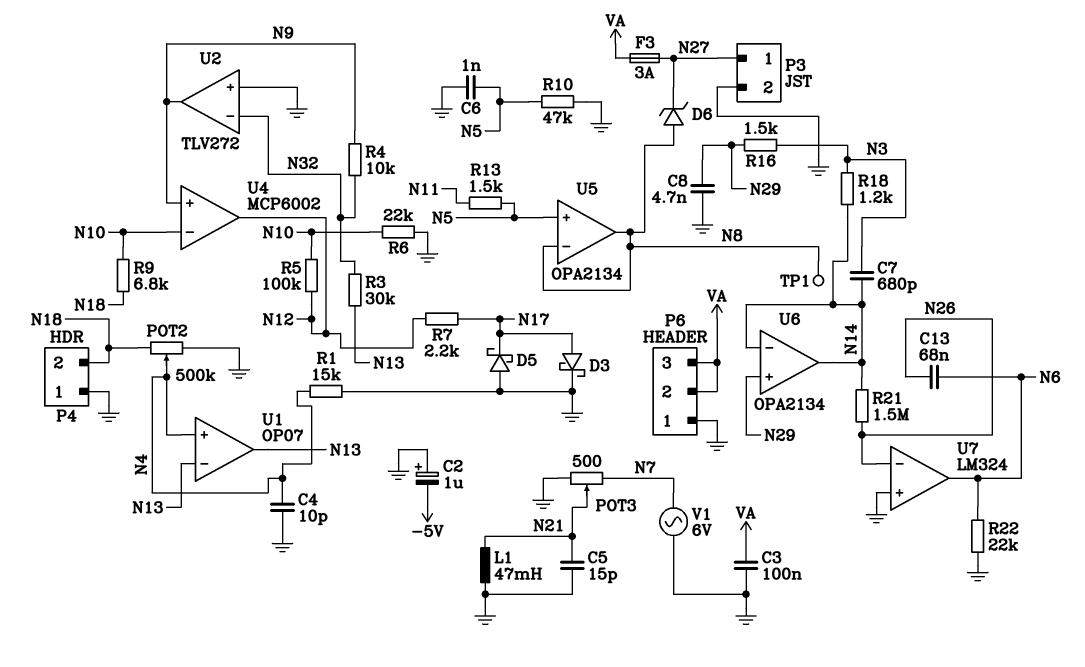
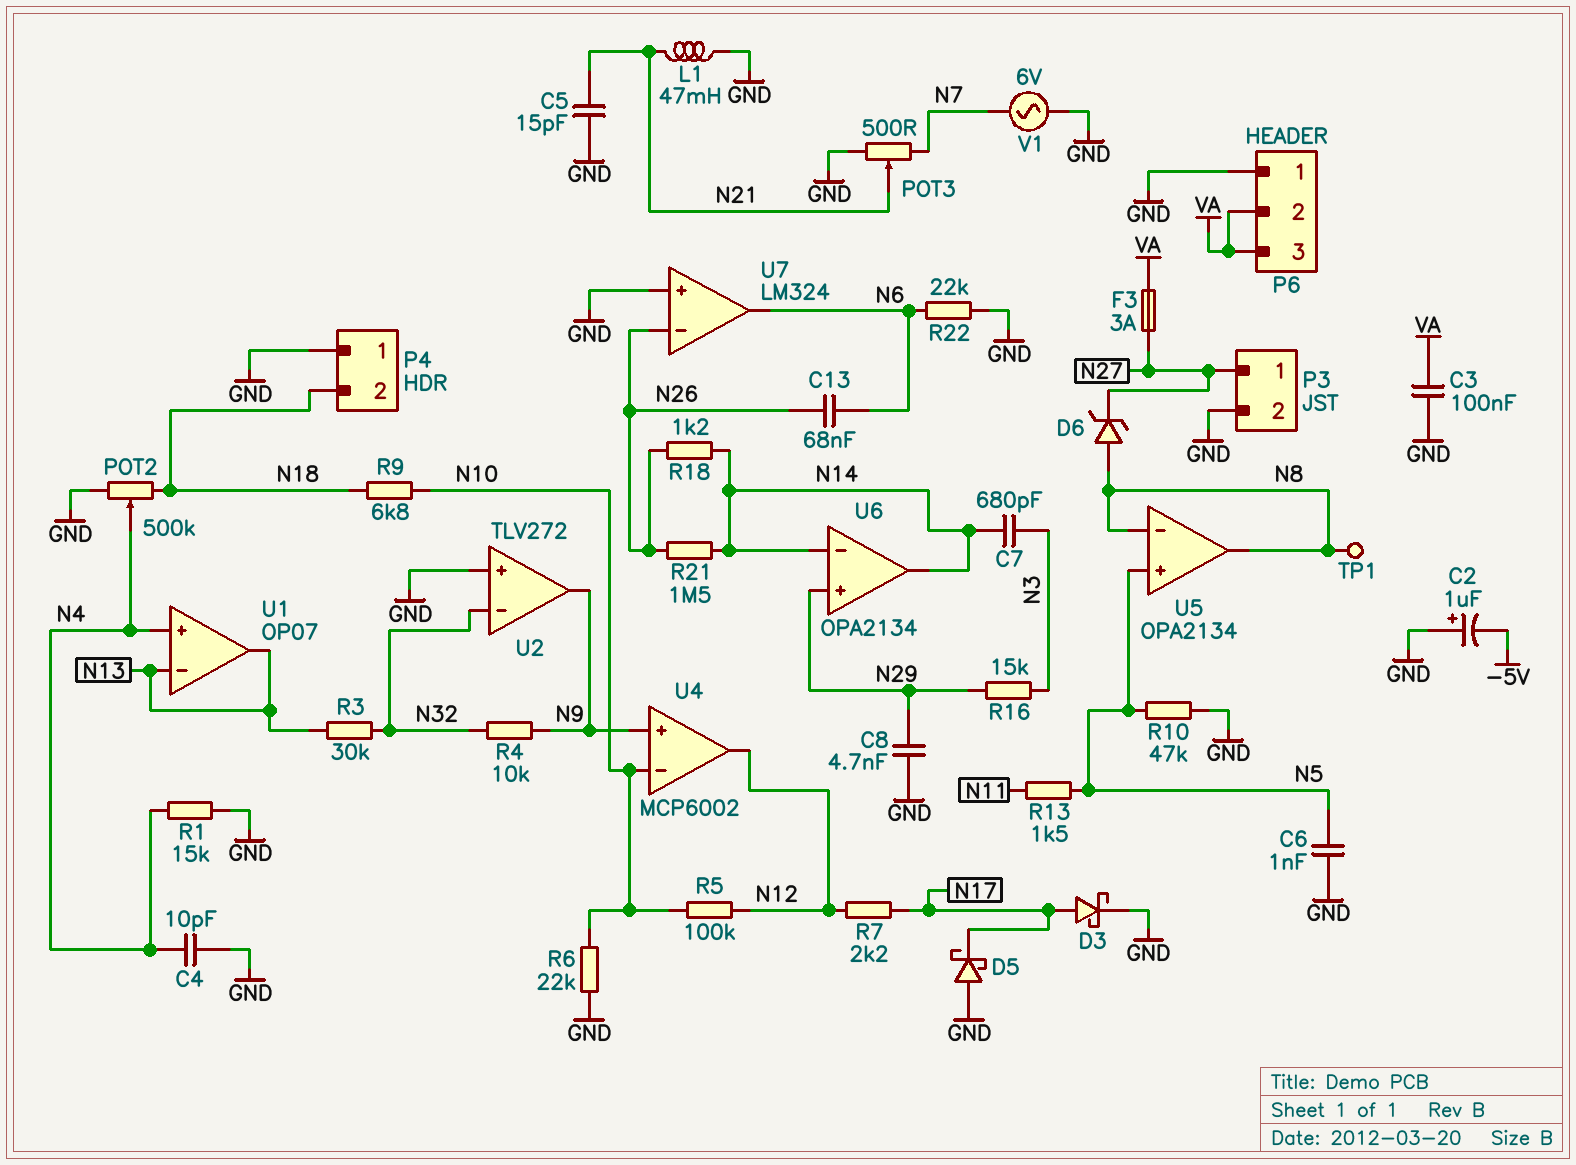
R16: 1.5k (N3, N29) -> 15k (N3, N29)
R18: 1.2k (N3, N14) -> 1.2k (N14, N26)

